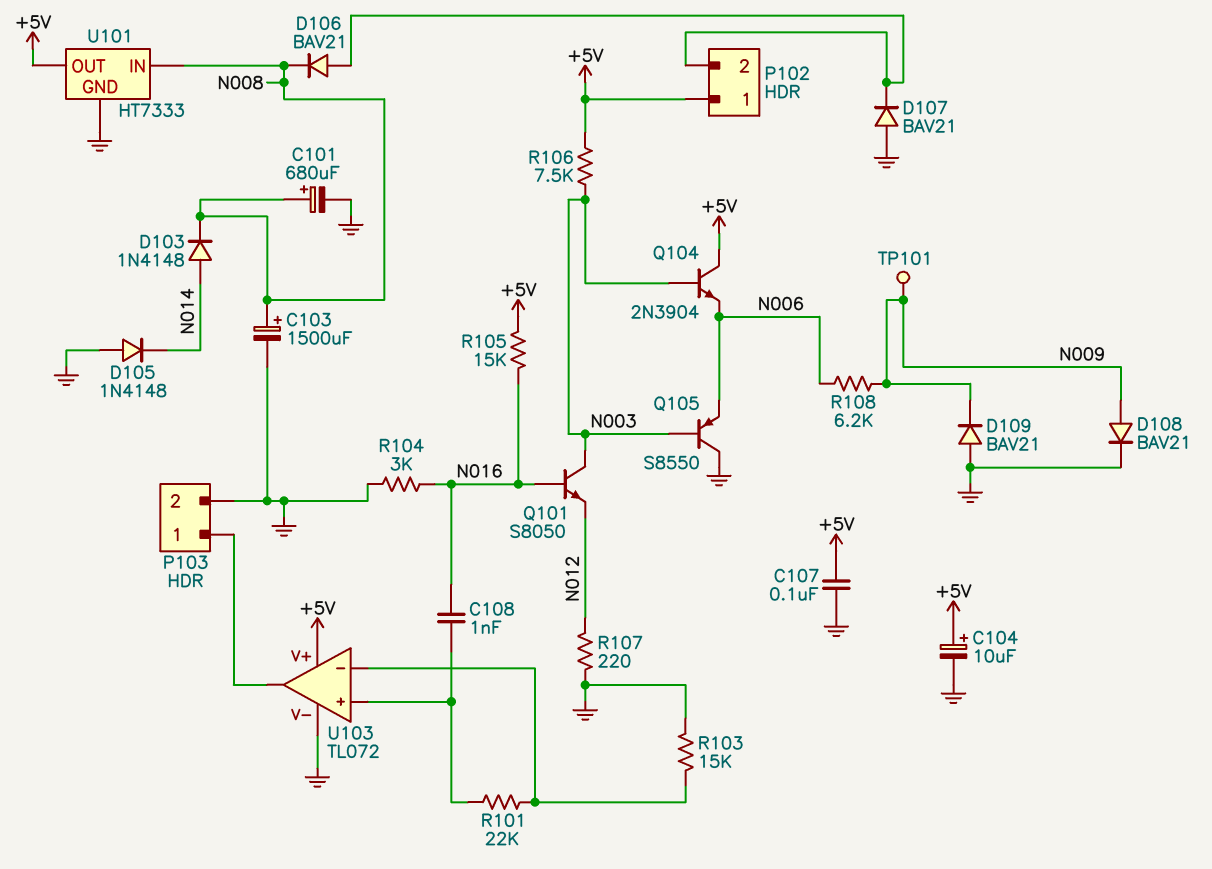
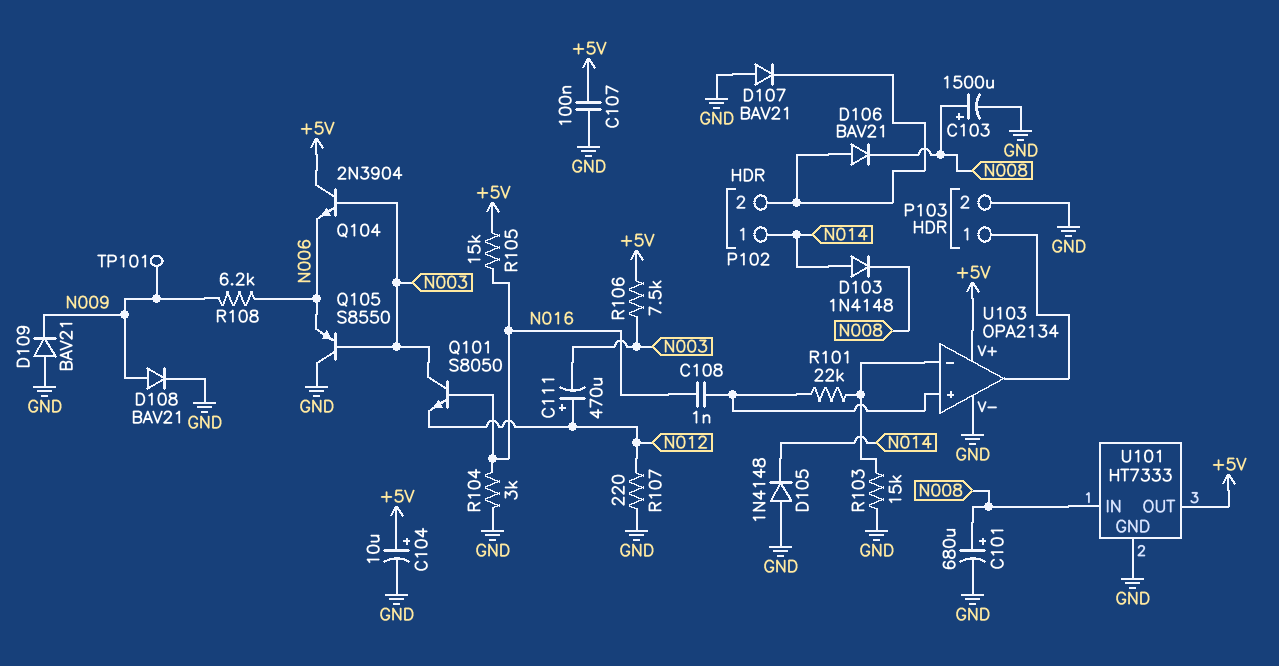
C111: none -> 470uF (plus N012, minus N003)
P102 pin 1: +5V -> N014
U103: TL072 -> OPA2134

